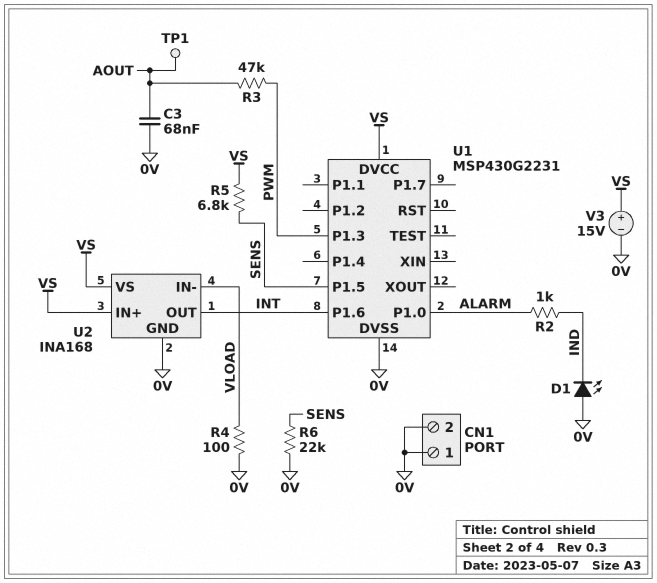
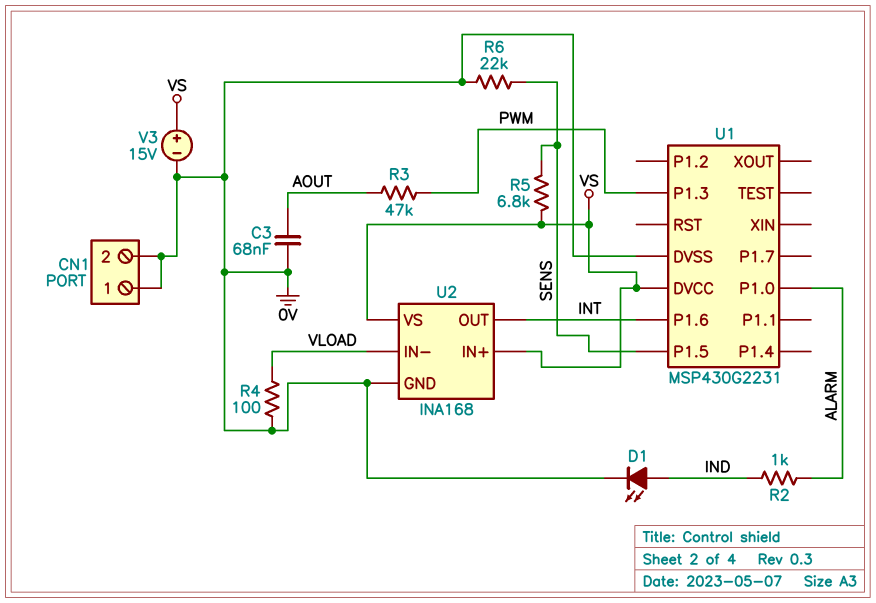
D1: LED (A 0V, K IND) -> LED (A IND, K 0V)
TP1: test point (AOUT) -> none

